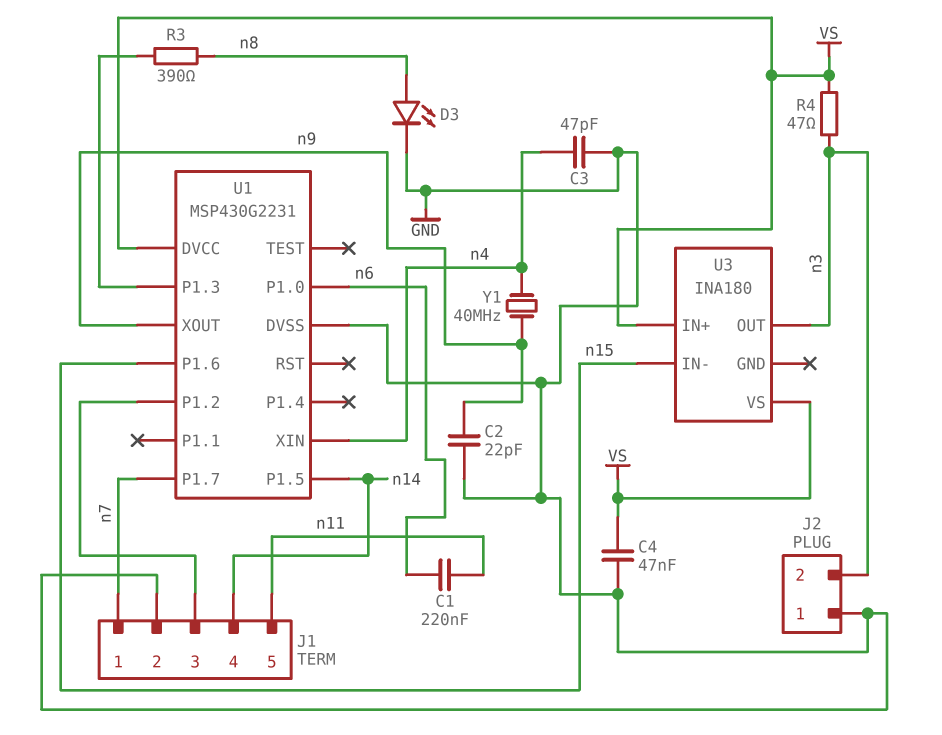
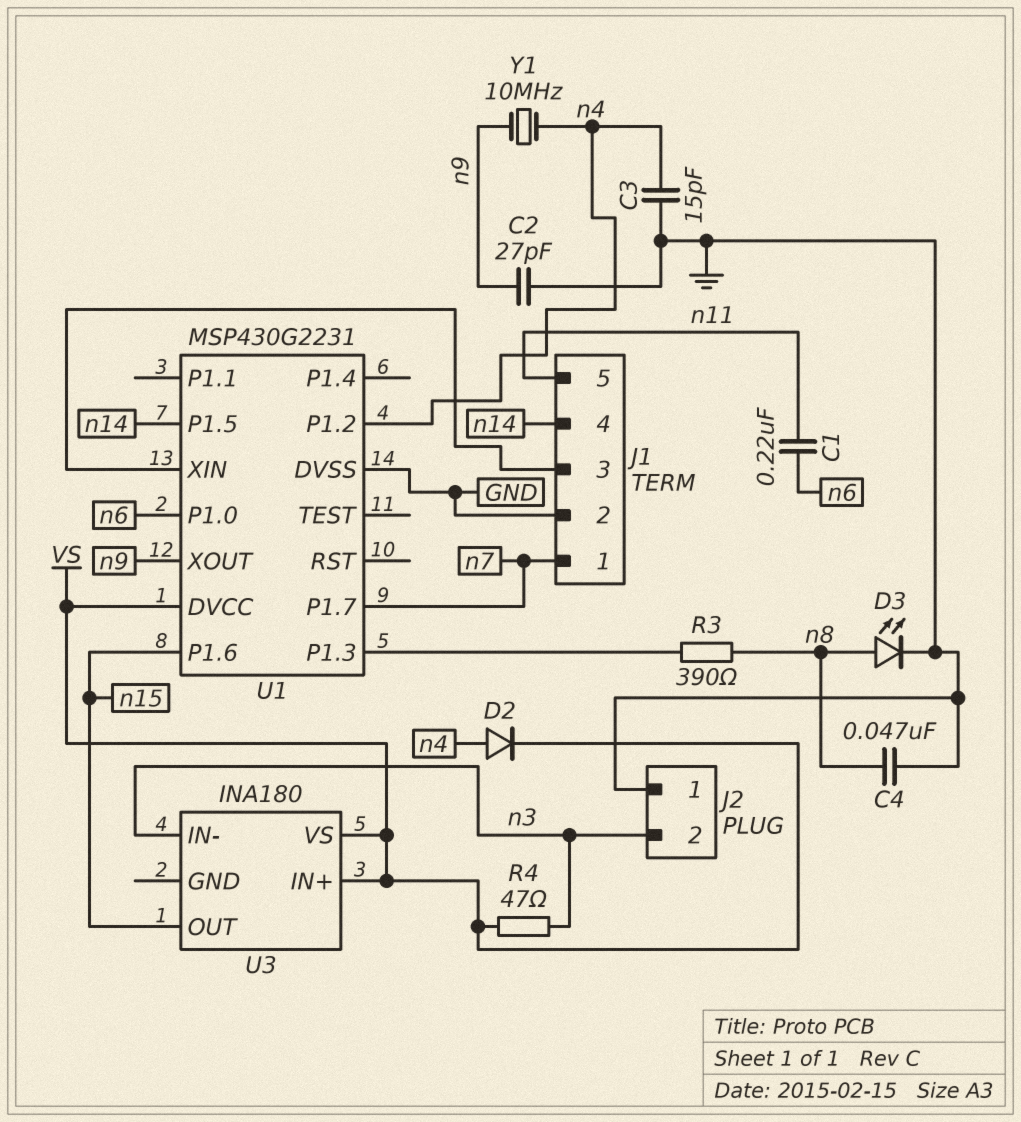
C2: 22pF (GND, n9) -> 27pF (GND, n9)
C3: 47pF (GND, n4) -> 15pF (GND, n4)
C4: 47nF (GND, VS) -> 47nF (GND, n8)
D2: none -> diode (A n4, K VS)
U1 pin P1.2: J1/3 -> n4
U1 pin XIN: n4 -> J1/3
U3 pin IN-: n15 -> n3
U3 pin OUT: n3 -> n15
Y1: 40MHz (n4, n9) -> 10MHz (n4, n9)

